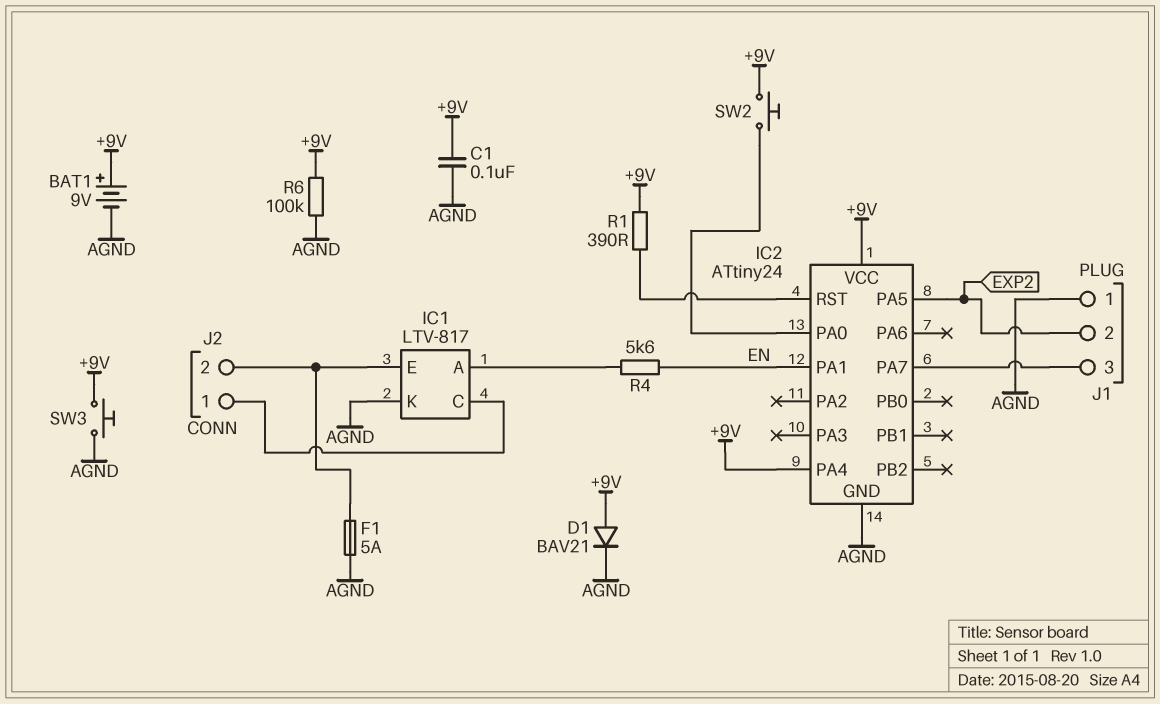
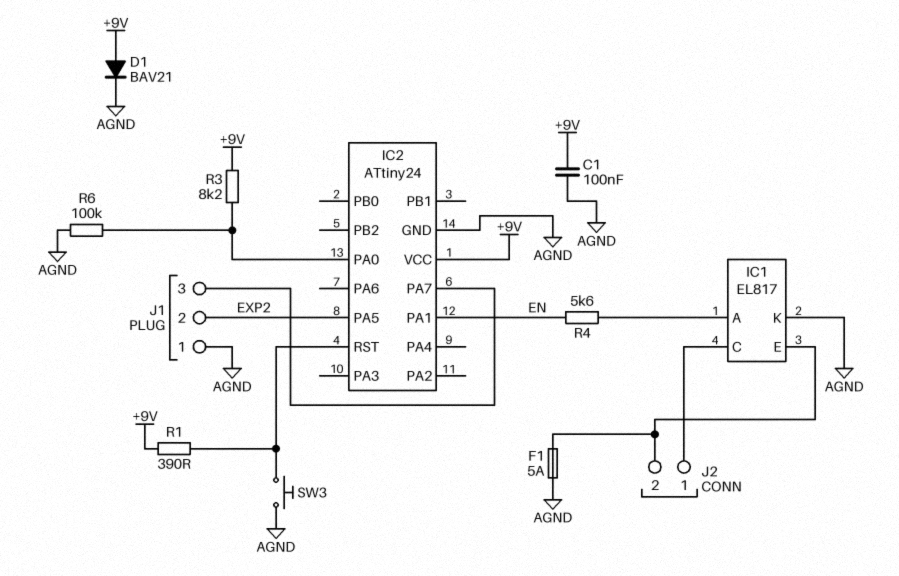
BAT1: 9V (plus +9V, minus AGND) -> none
IC1: LTV-817 -> EL817
IC2 pin PA4: +9V -> none
R3: none -> 8.2k (+9V, IC2/PA0)
R6: 100k (+9V, AGND) -> 100k (AGND, IC2/PA0)
SW2: button (+9V, IC2/PA0) -> none
SW3: button (+9V, AGND) -> button (AGND, IC2/RST)

